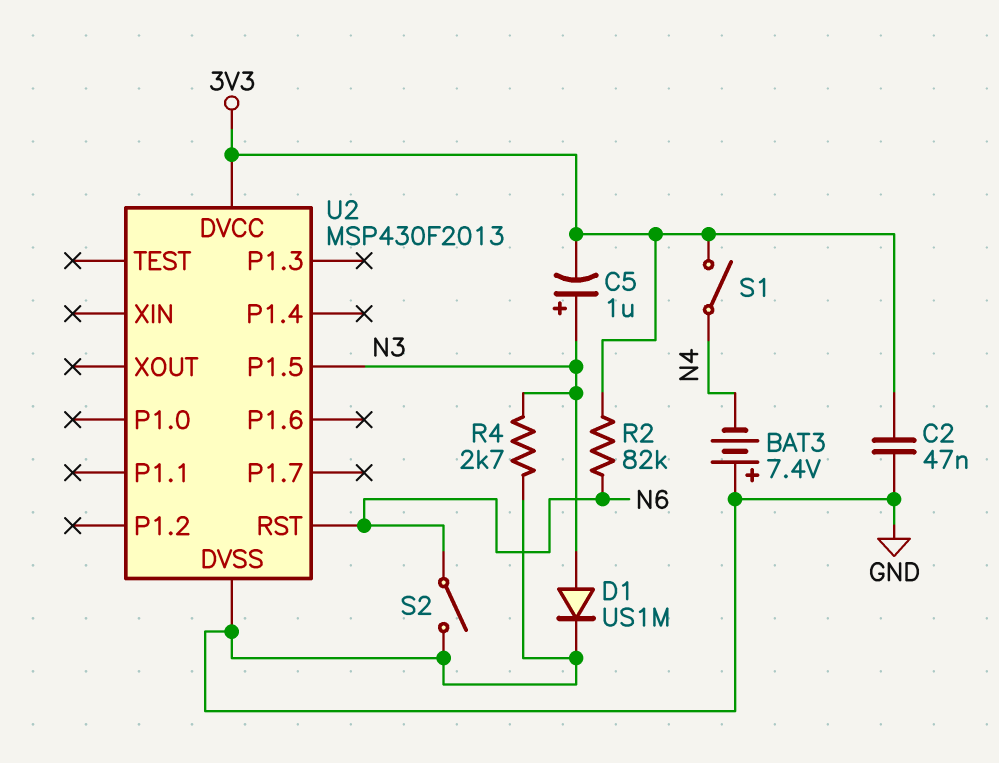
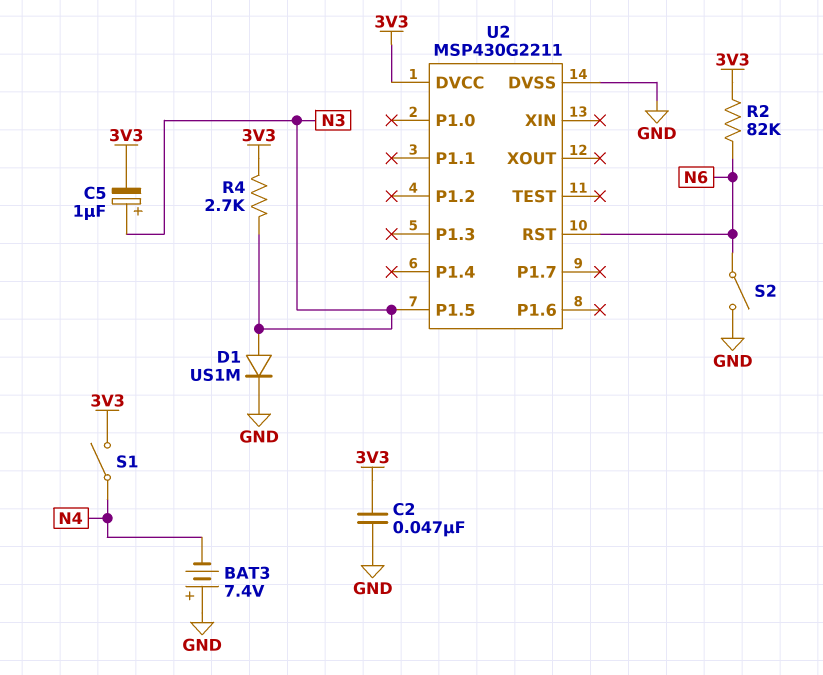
R4: 2.7k (GND, N3) -> 2.7k (3V3, N3)
U2: MSP430F2013 -> MSP430G2211

